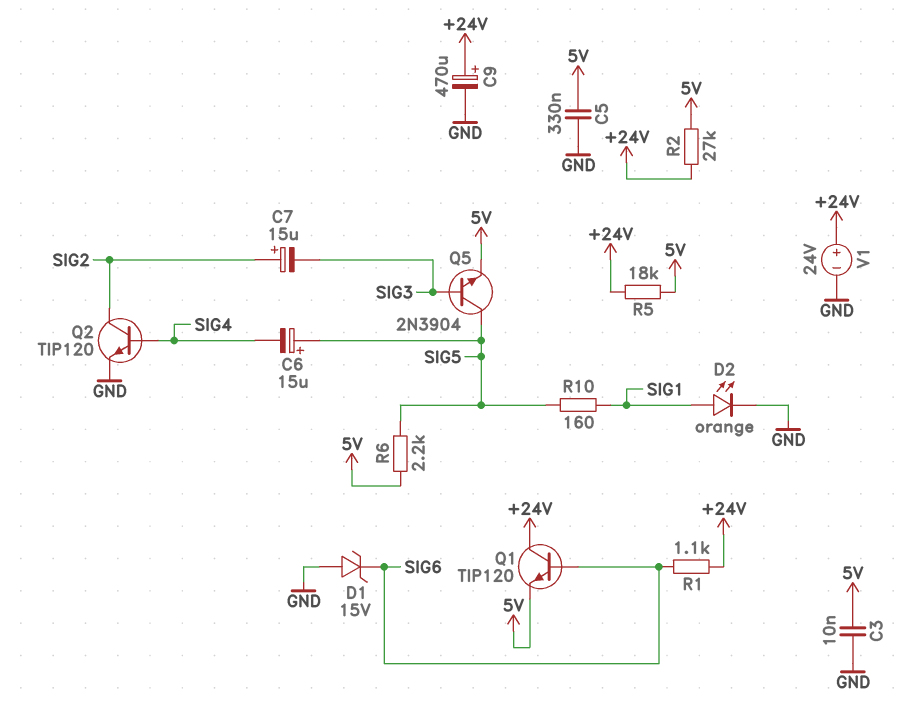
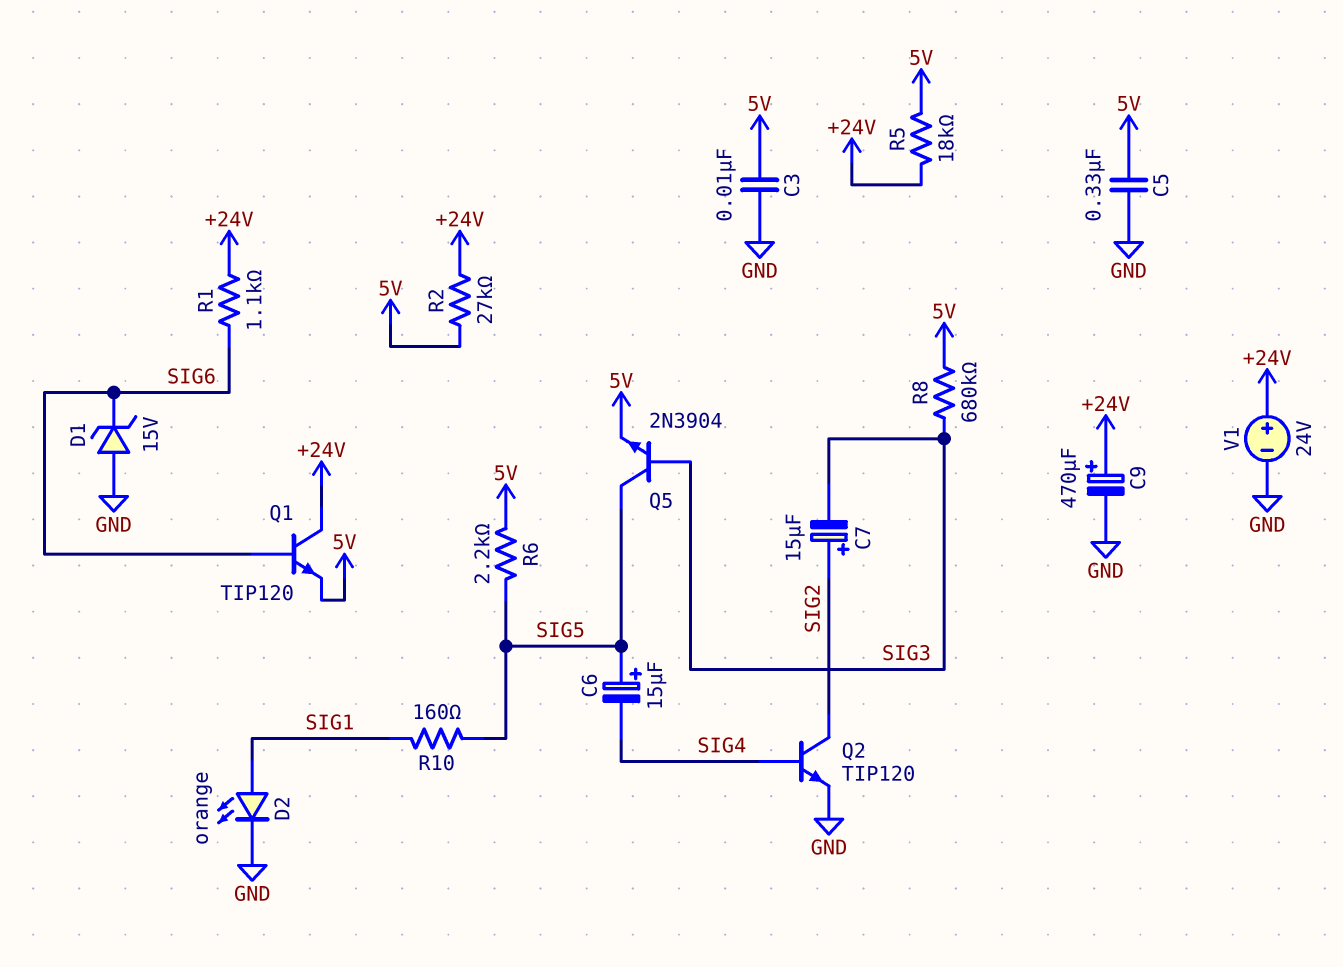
R8: none -> 680k (5V, SIG3)

